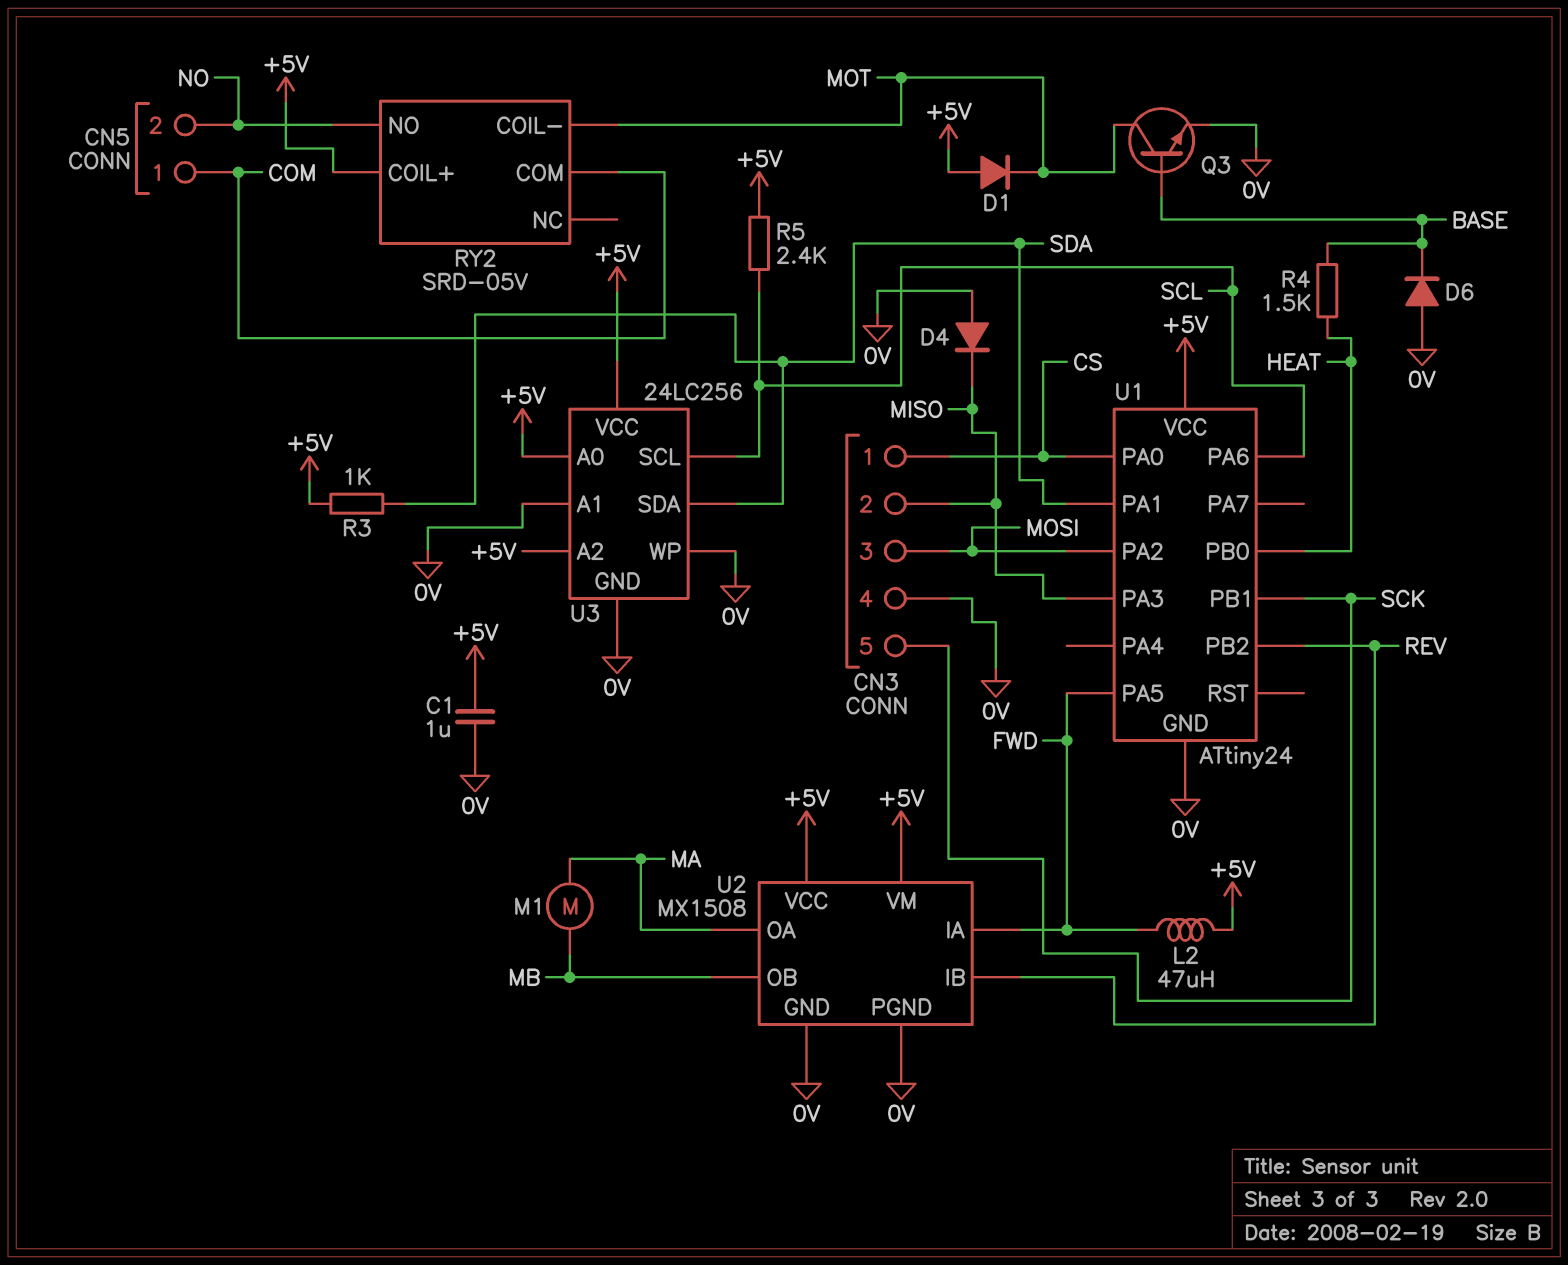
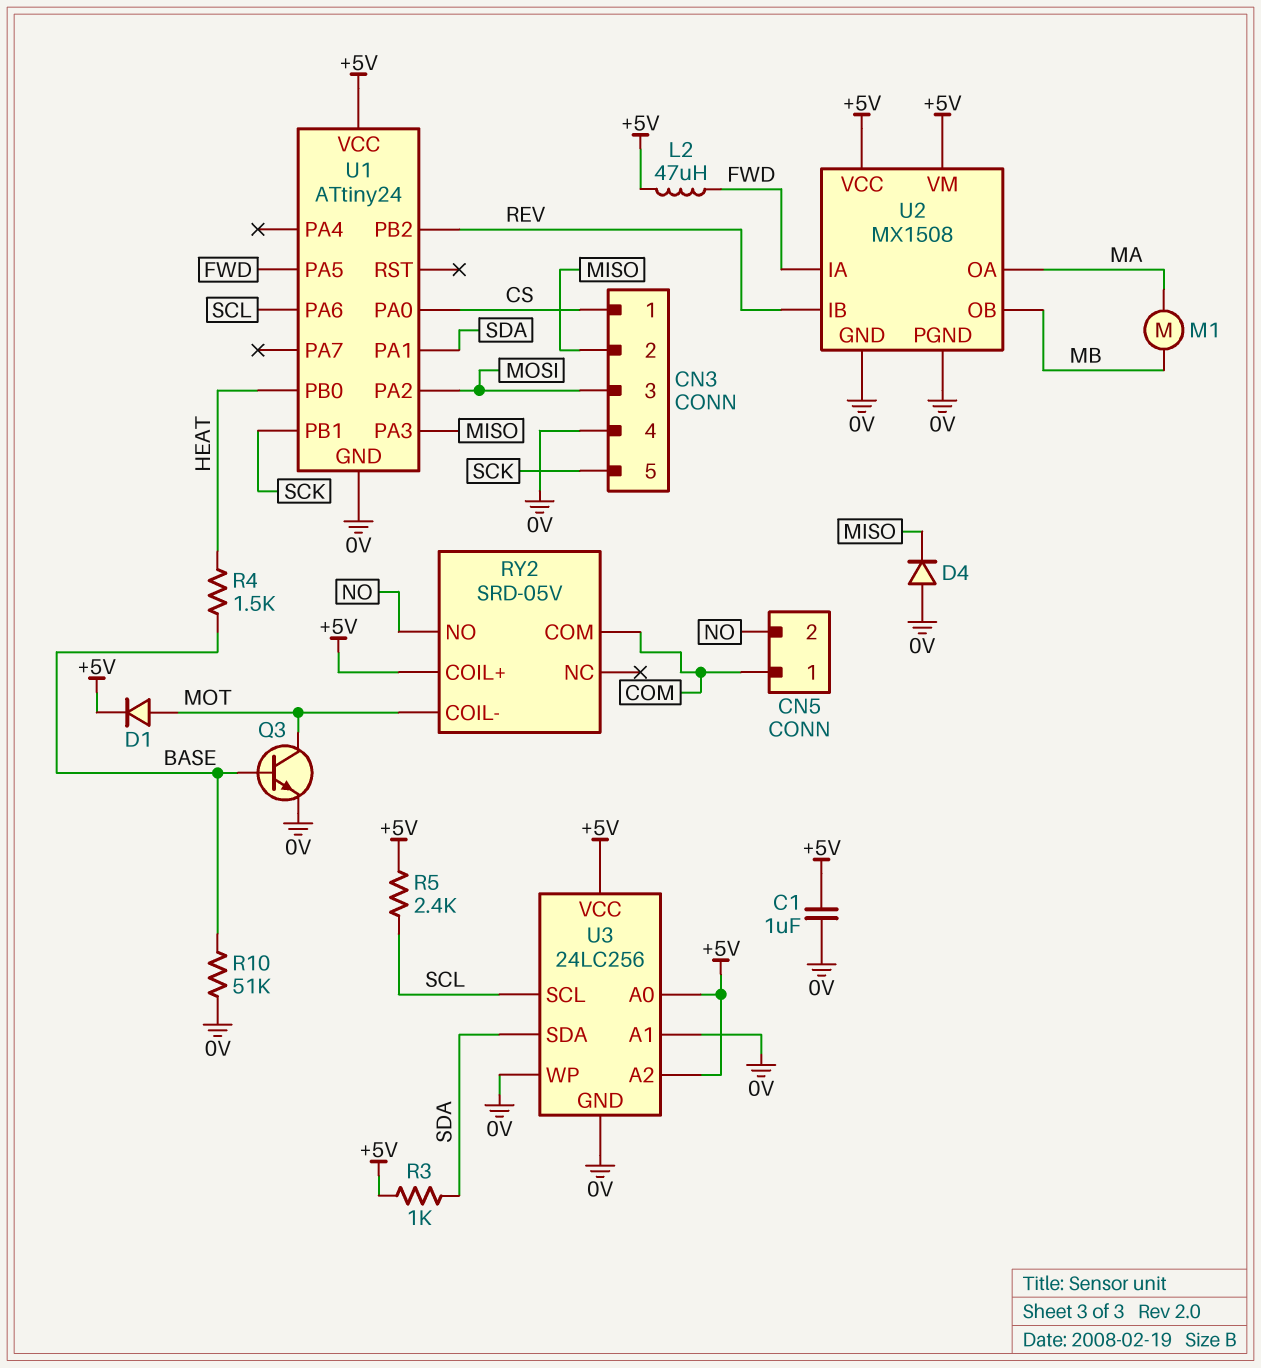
D1: diode (A +5V, K MOT) -> diode (A MOT, K +5V)
D6: diode (A 0V, K BASE) -> none
R10: none -> 51k (0V, BASE)

